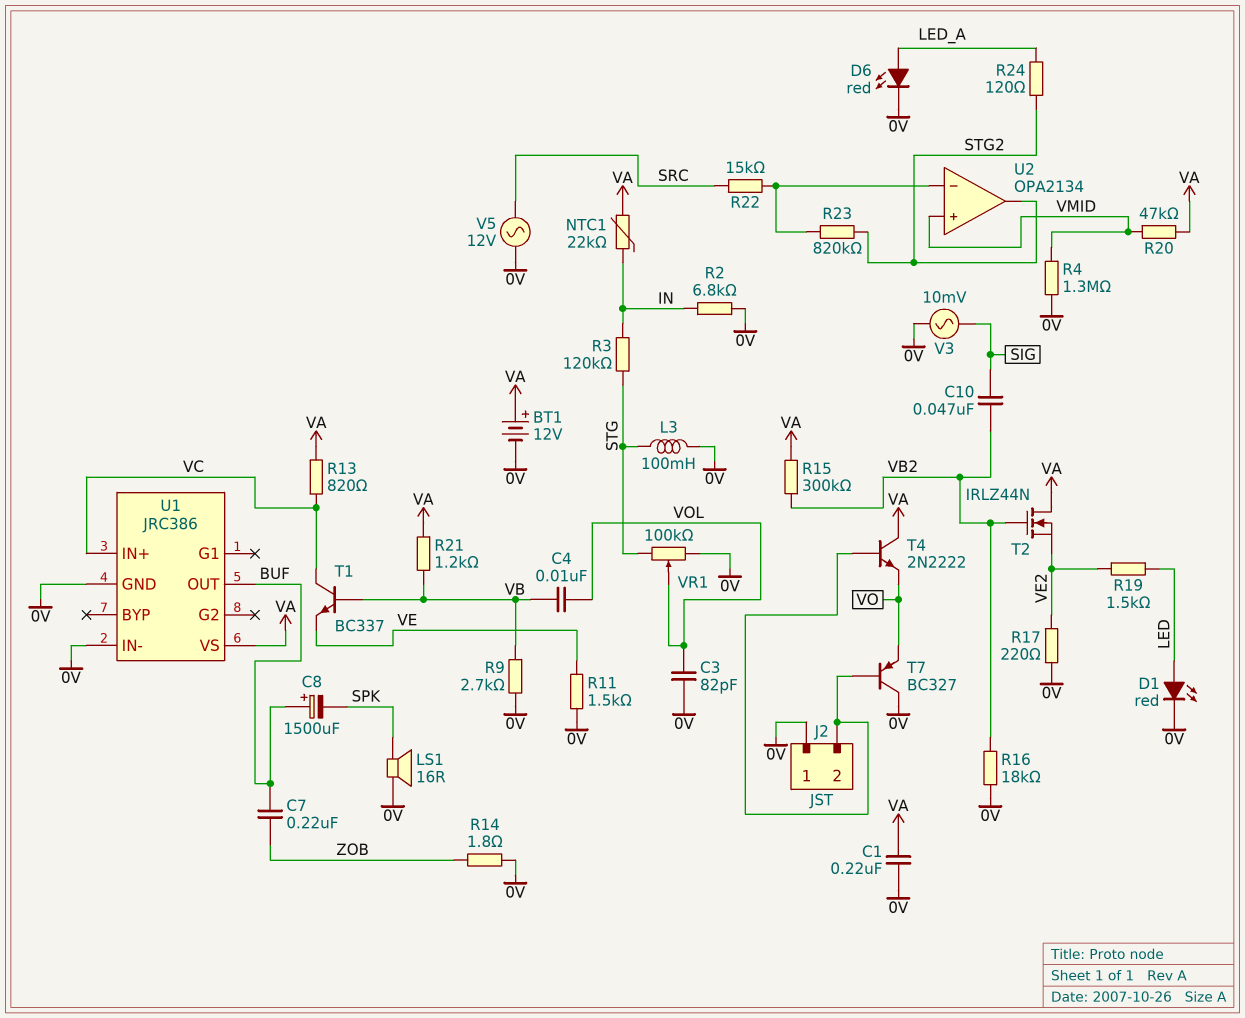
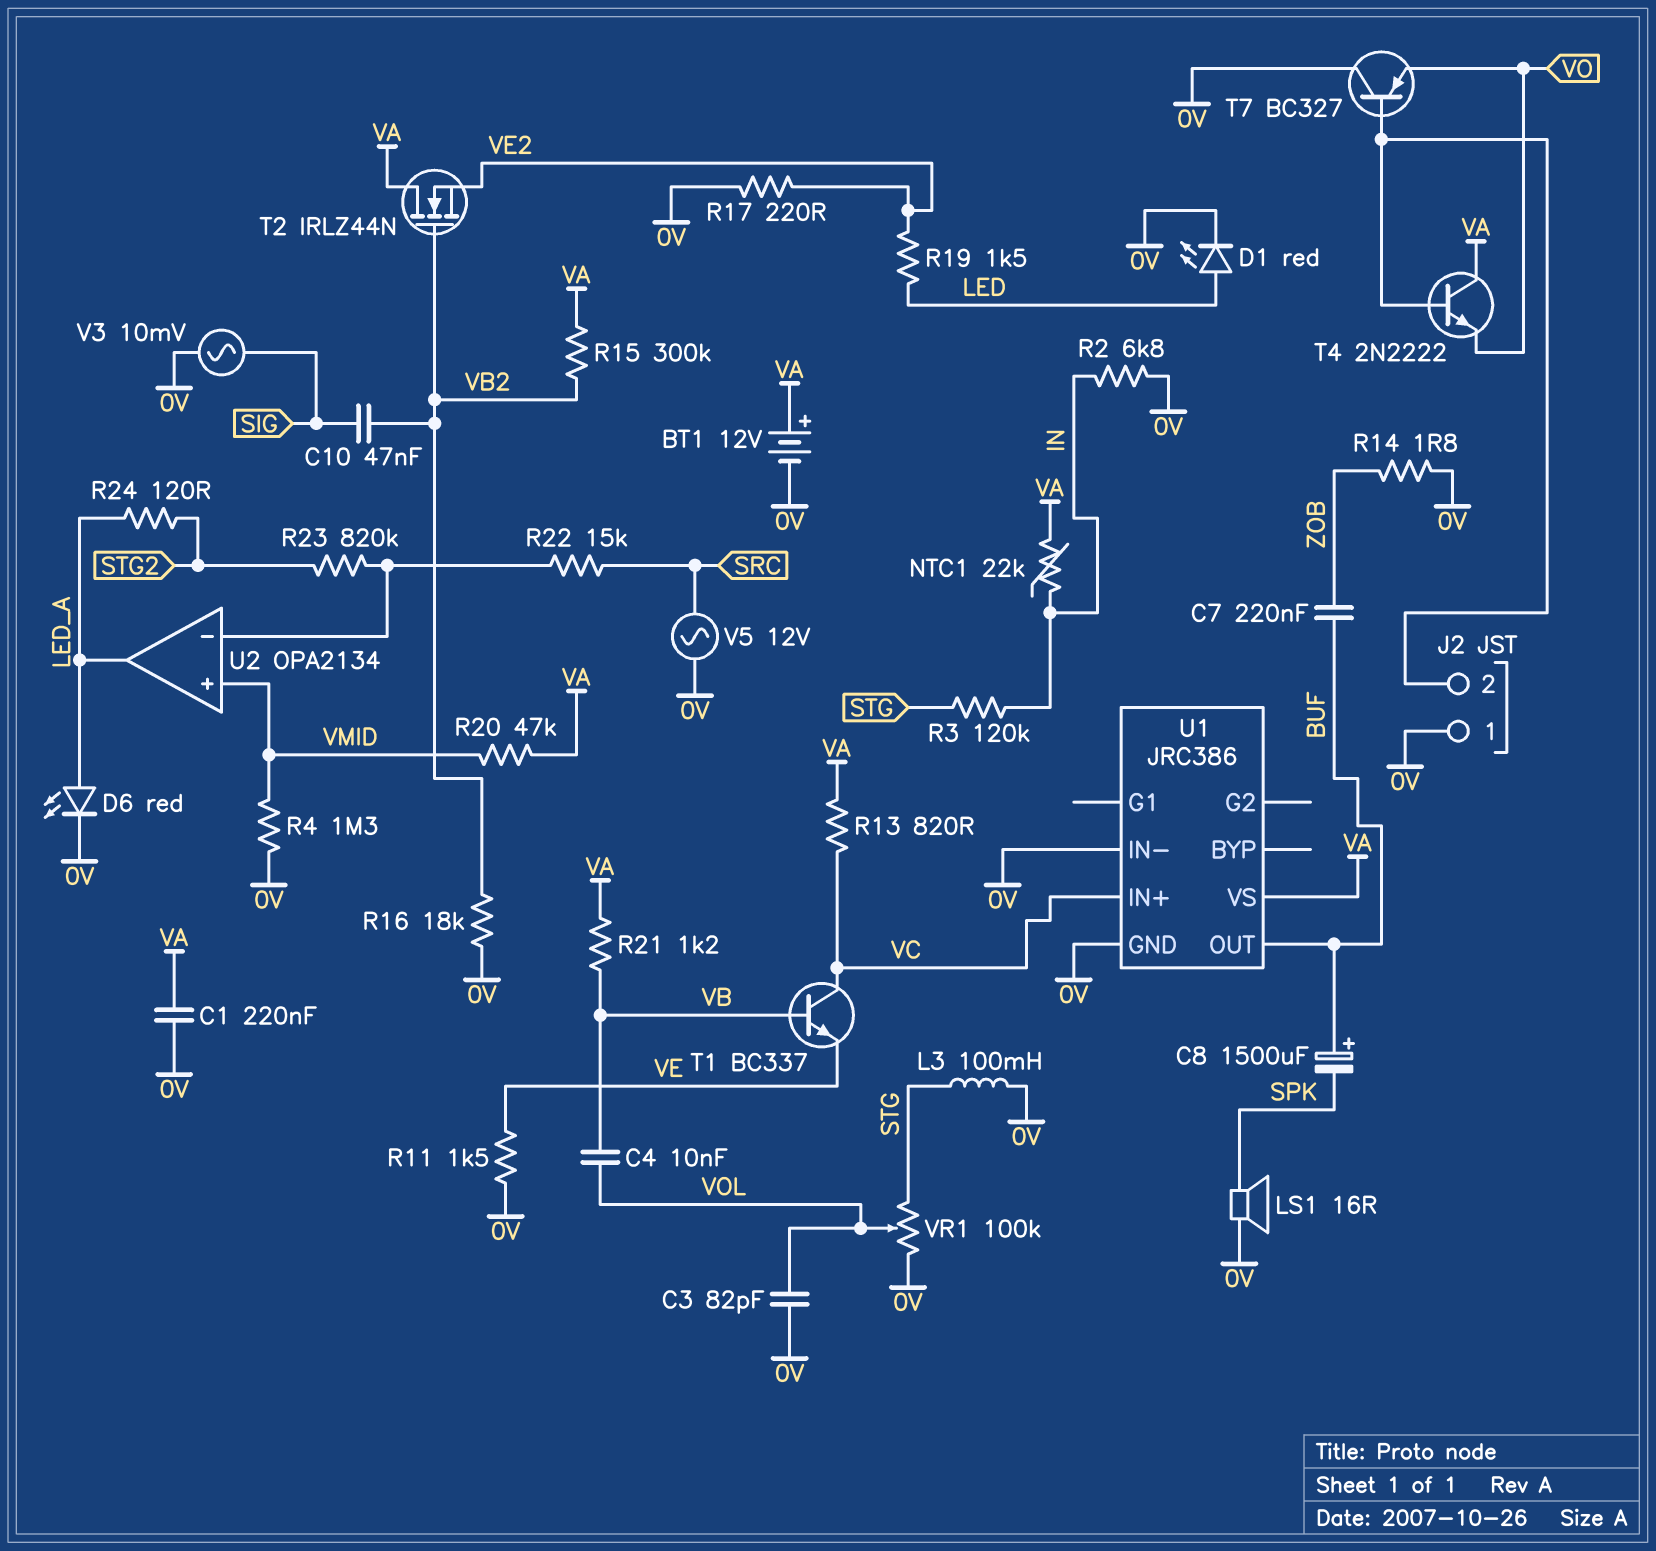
R9: 2.7k (0V, VB) -> none
U2 pin out: STG2 -> LED_A

